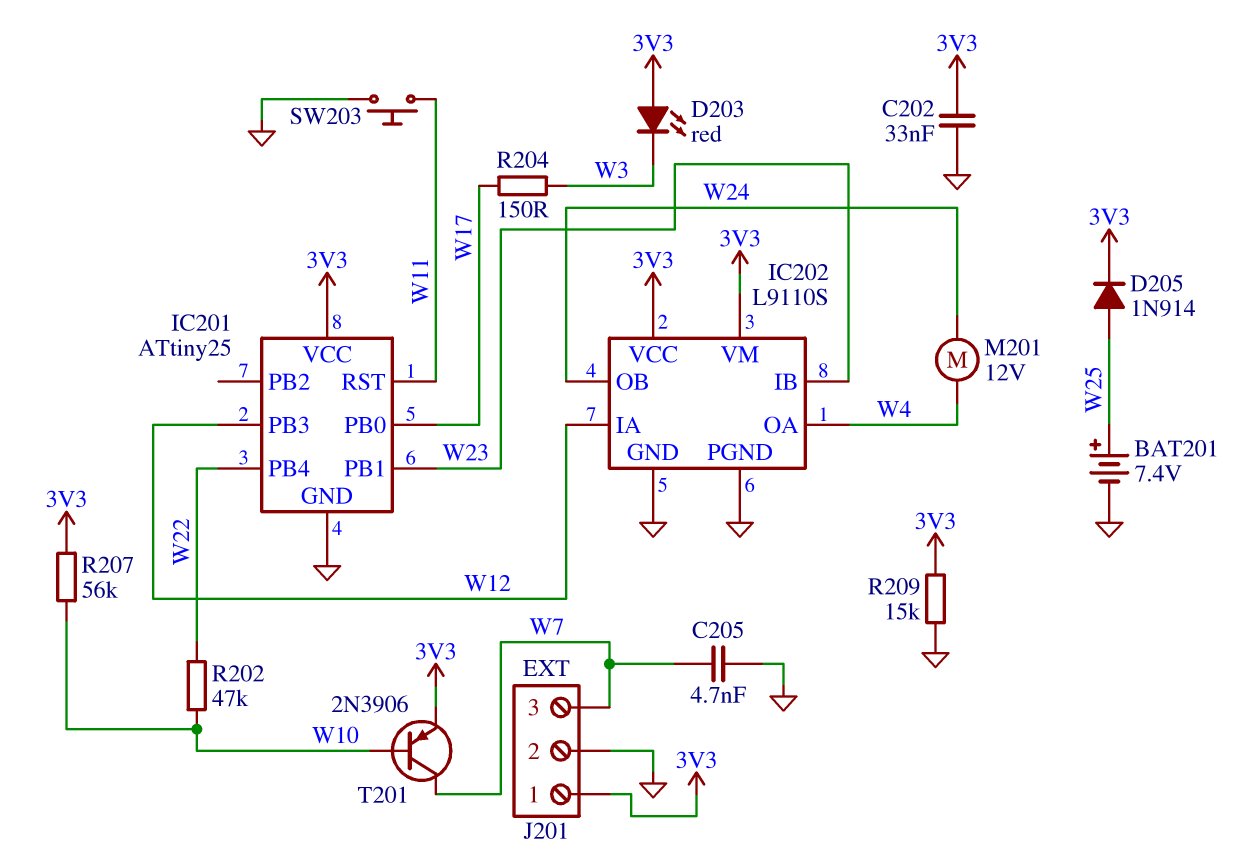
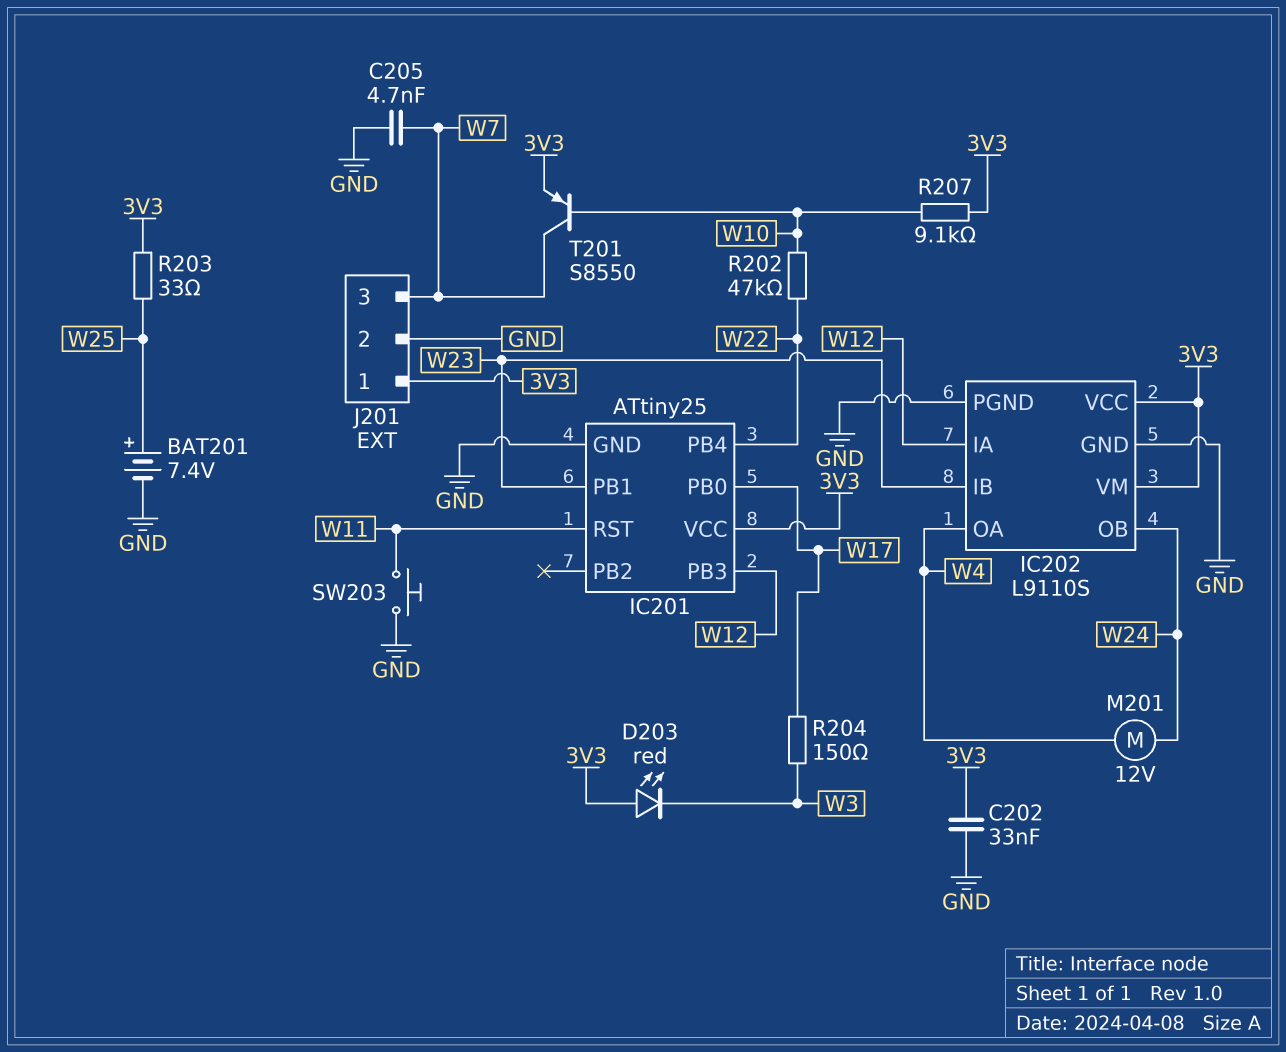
D205: diode 1N914 (A W25, K 3V3) -> none
R203: none -> 33 (3V3, W25)
R207: 56k (3V3, W10) -> 9.1k (3V3, W10)
R209: 15k (3V3, GND) -> none
T201: PNP 2N3906 (B W10, C W7, E 3V3) -> PNP S8550 (B W10, C W7, E 3V3)

